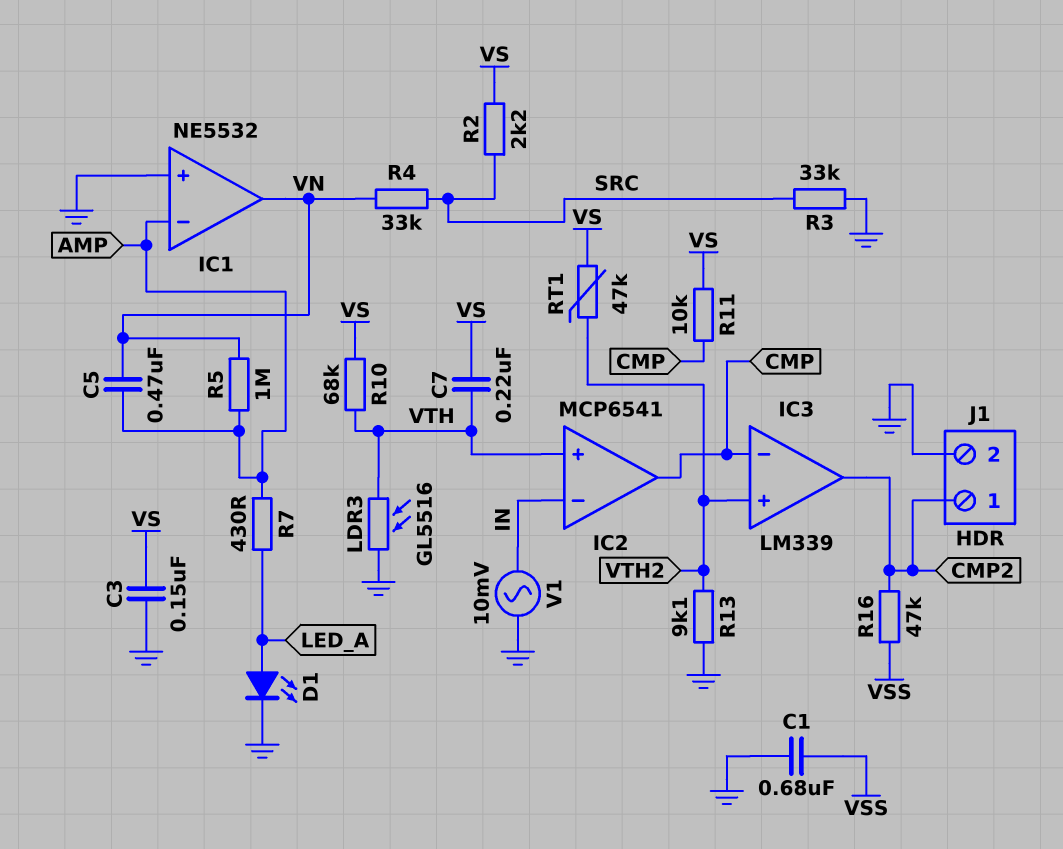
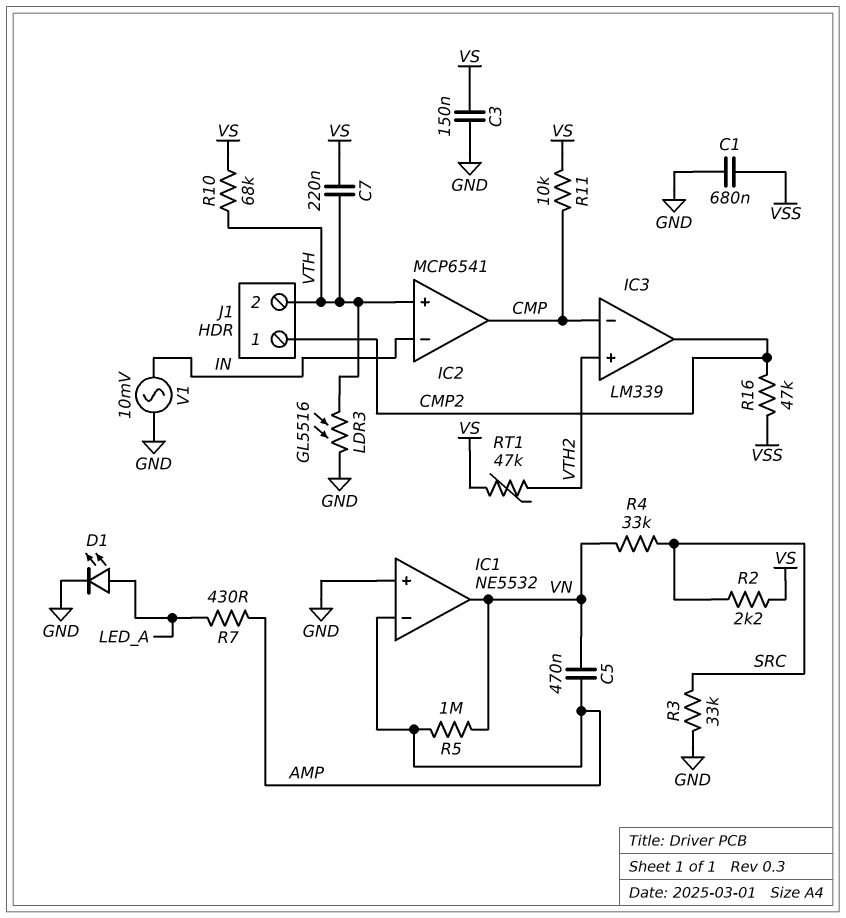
J1 pin 2: GND -> VTH
R13: 9.1k (GND, VTH2) -> none

